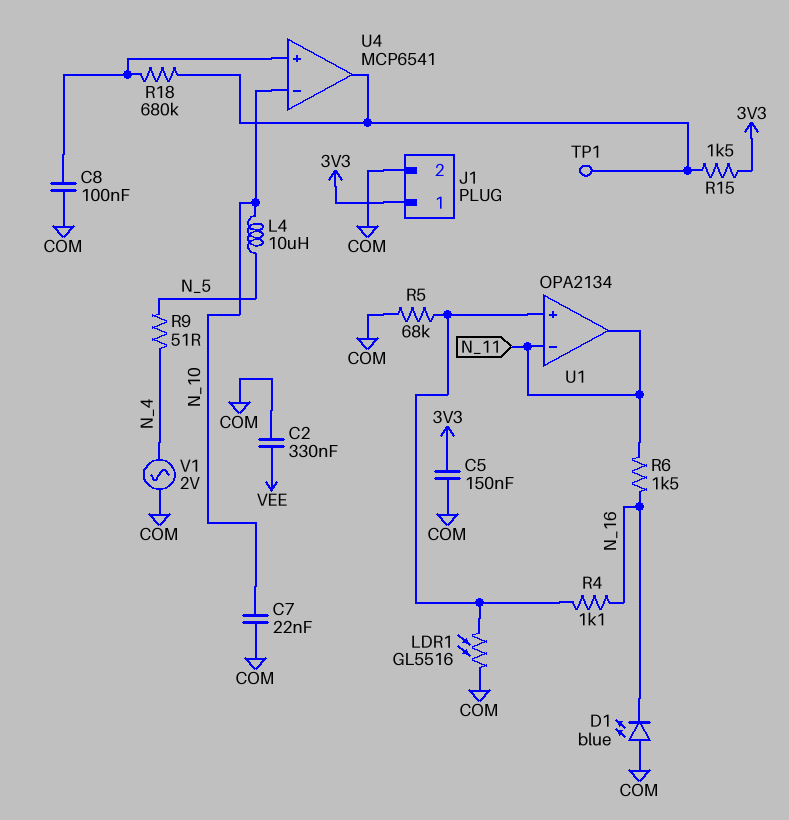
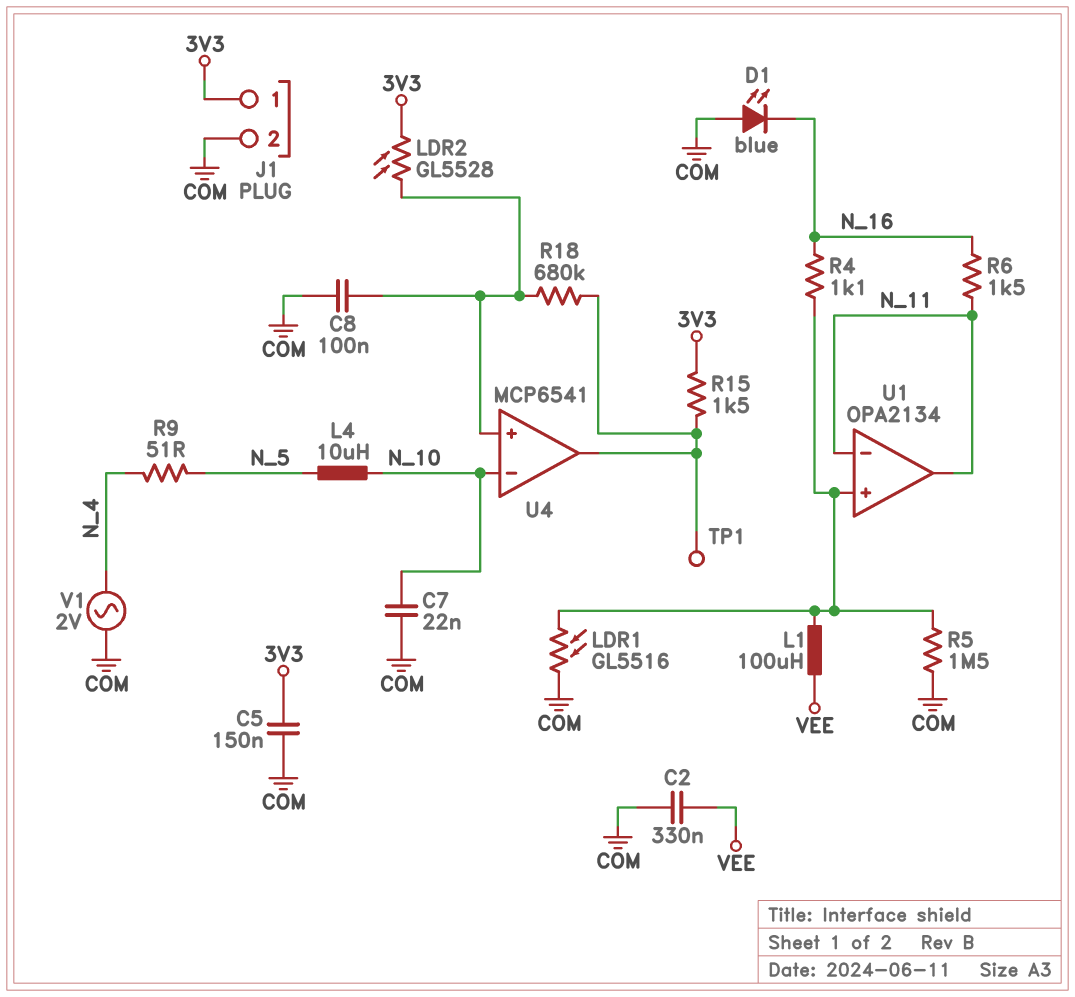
L1: none -> 100uH (U1/in+, VEE)
LDR2: none -> GL5528 (3V3, U4/in+)
R5: 68k (COM, U1/in+) -> 1.5M (COM, U1/in+)

